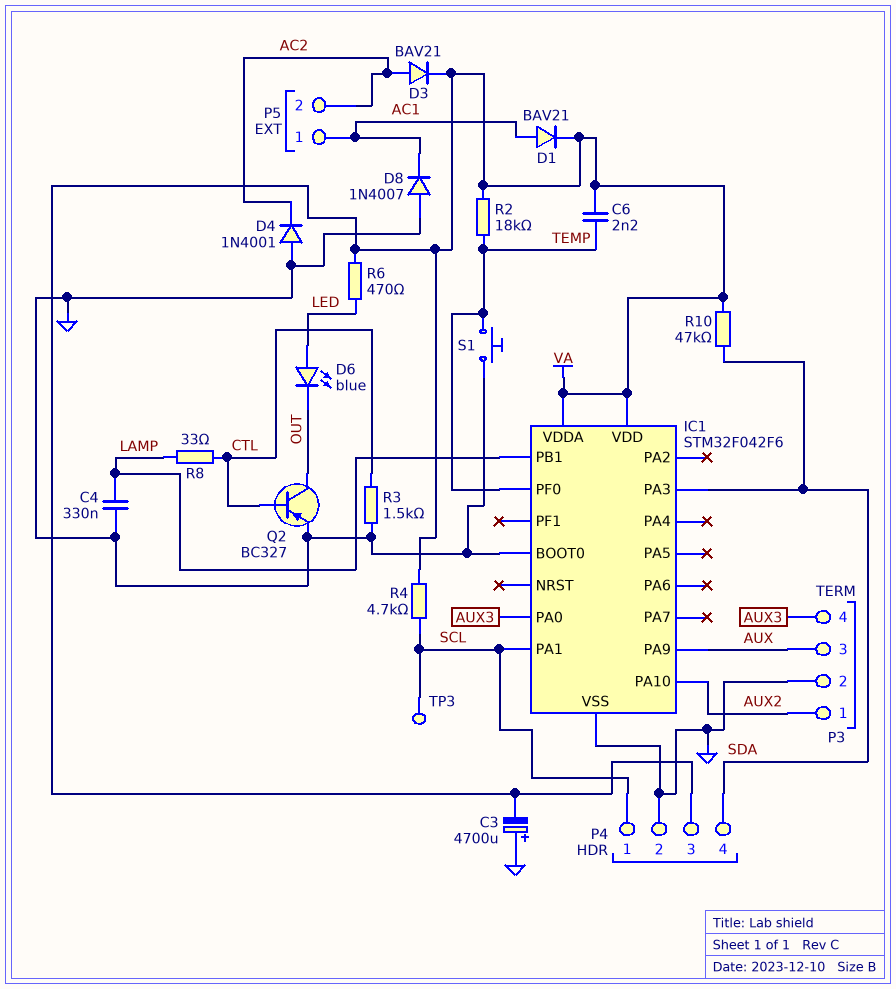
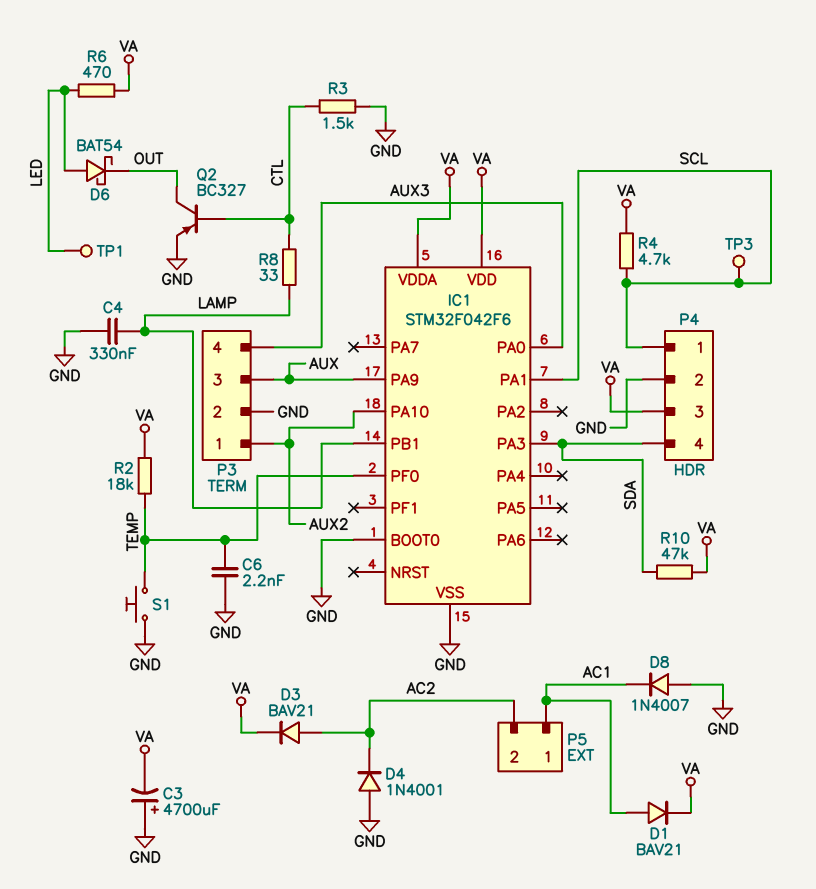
C6: 2.2nF (TEMP, VA) -> 2.2nF (GND, TEMP)
D6: LED blue (A LED, K OUT) -> schottky BAT54 (A LED, K OUT)
TP1: none -> test point (LED)

